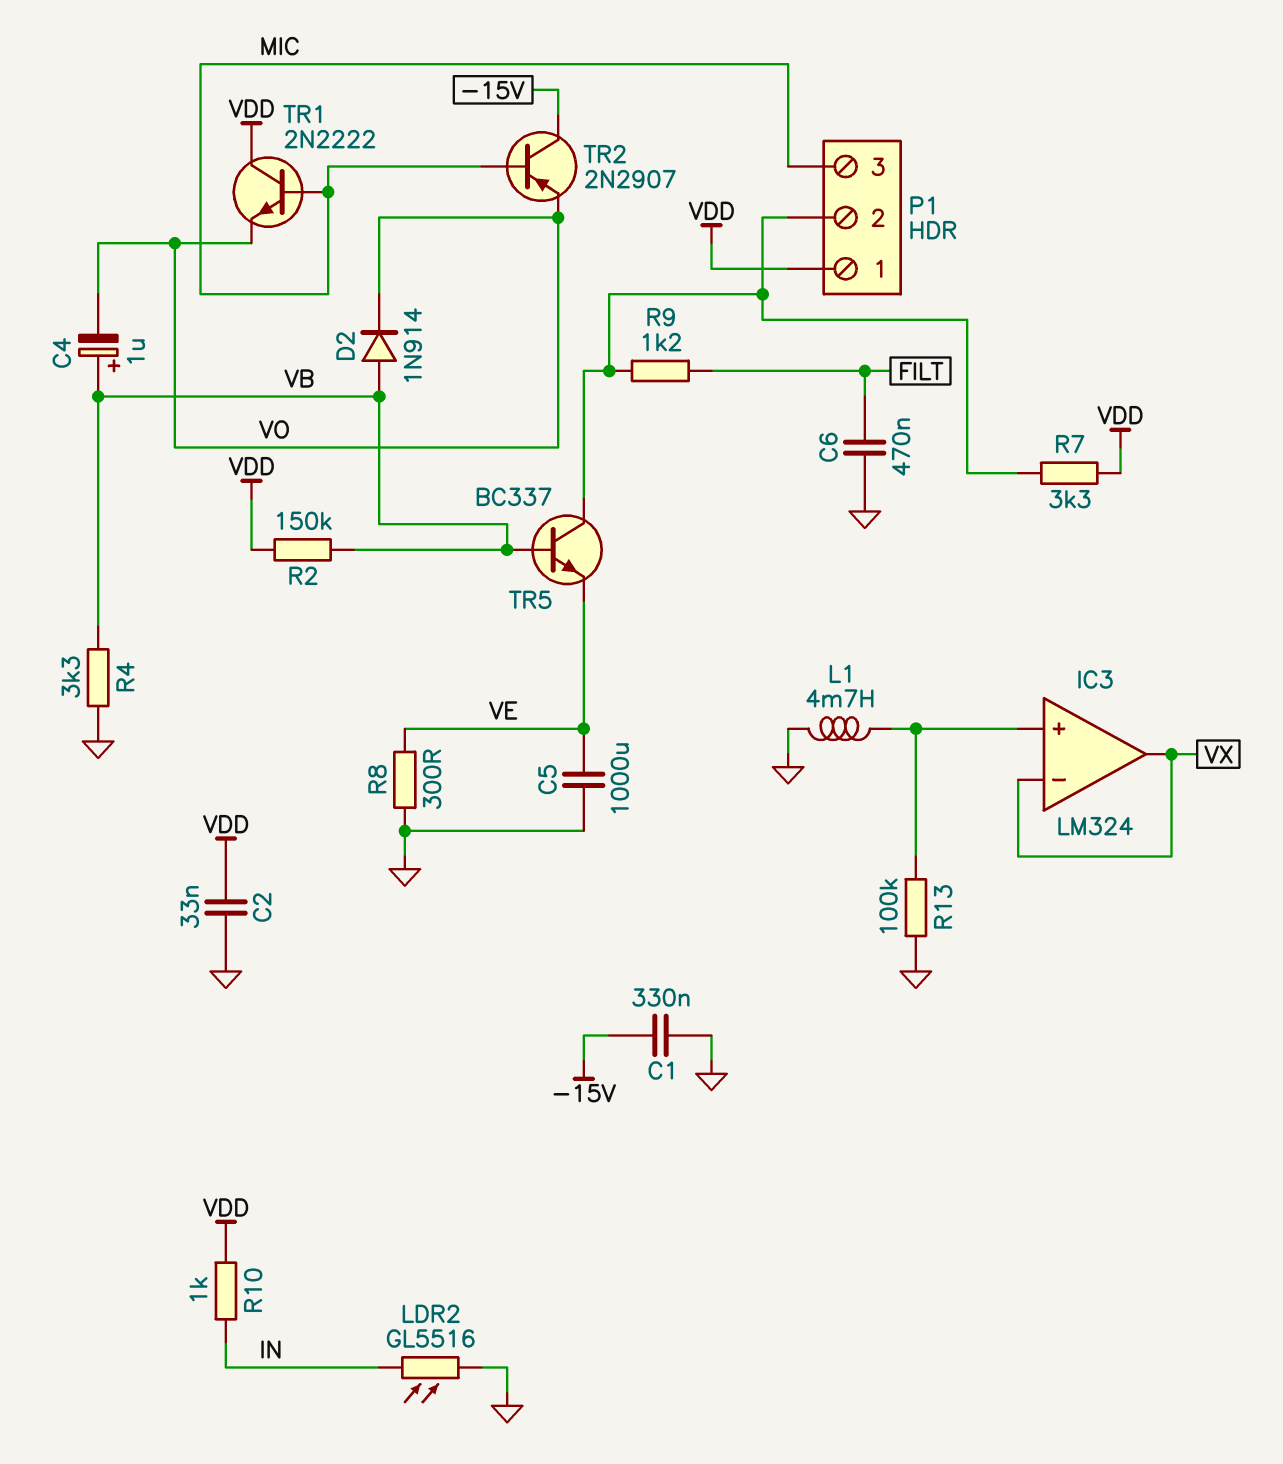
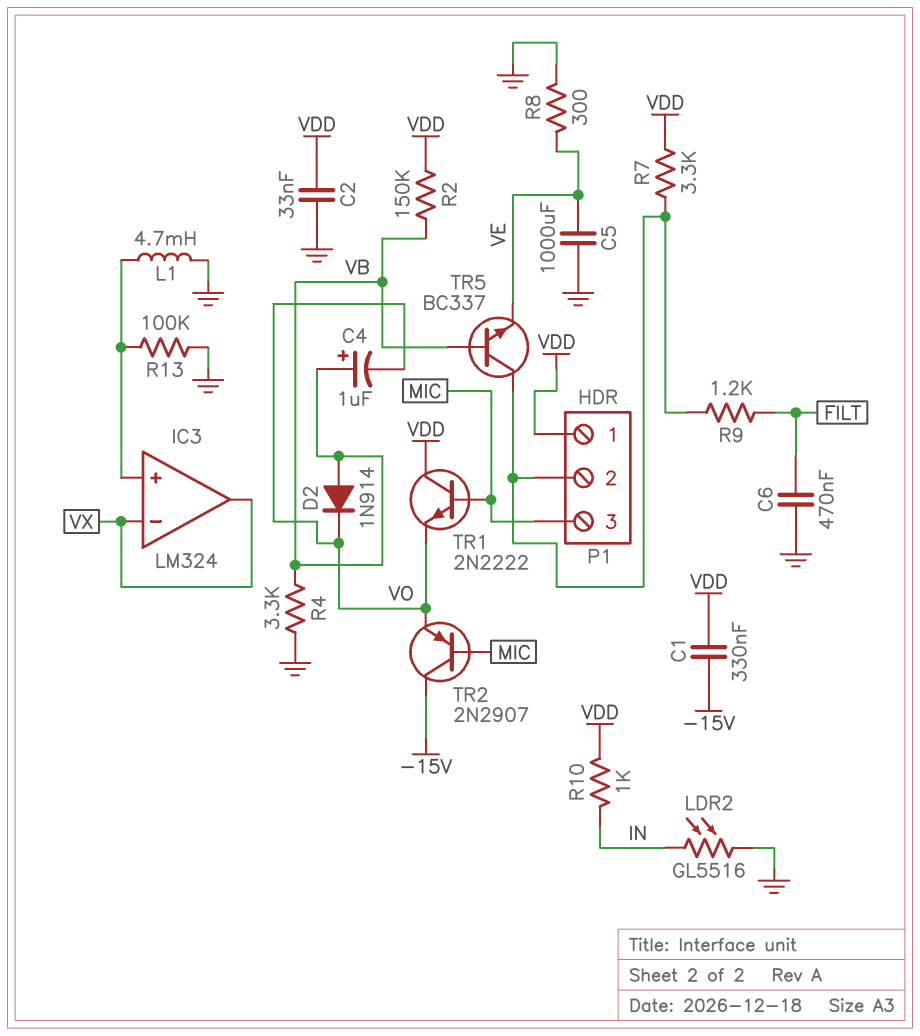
C1: 330nF (-15V, GND) -> 330nF (-15V, VDD)

